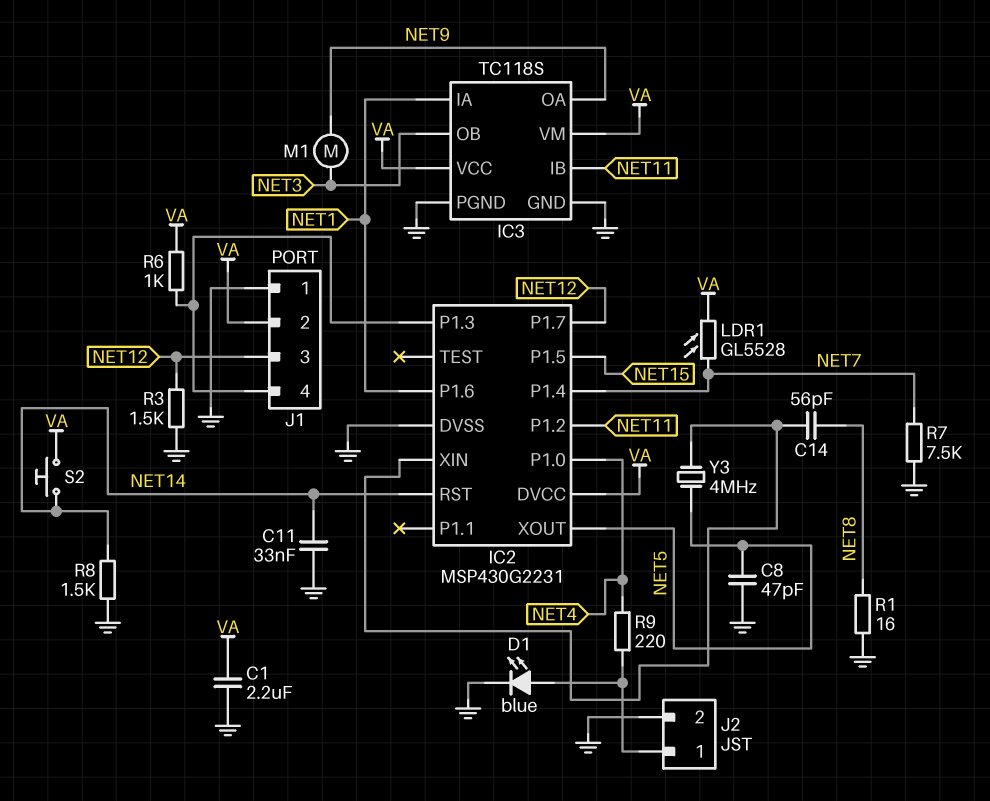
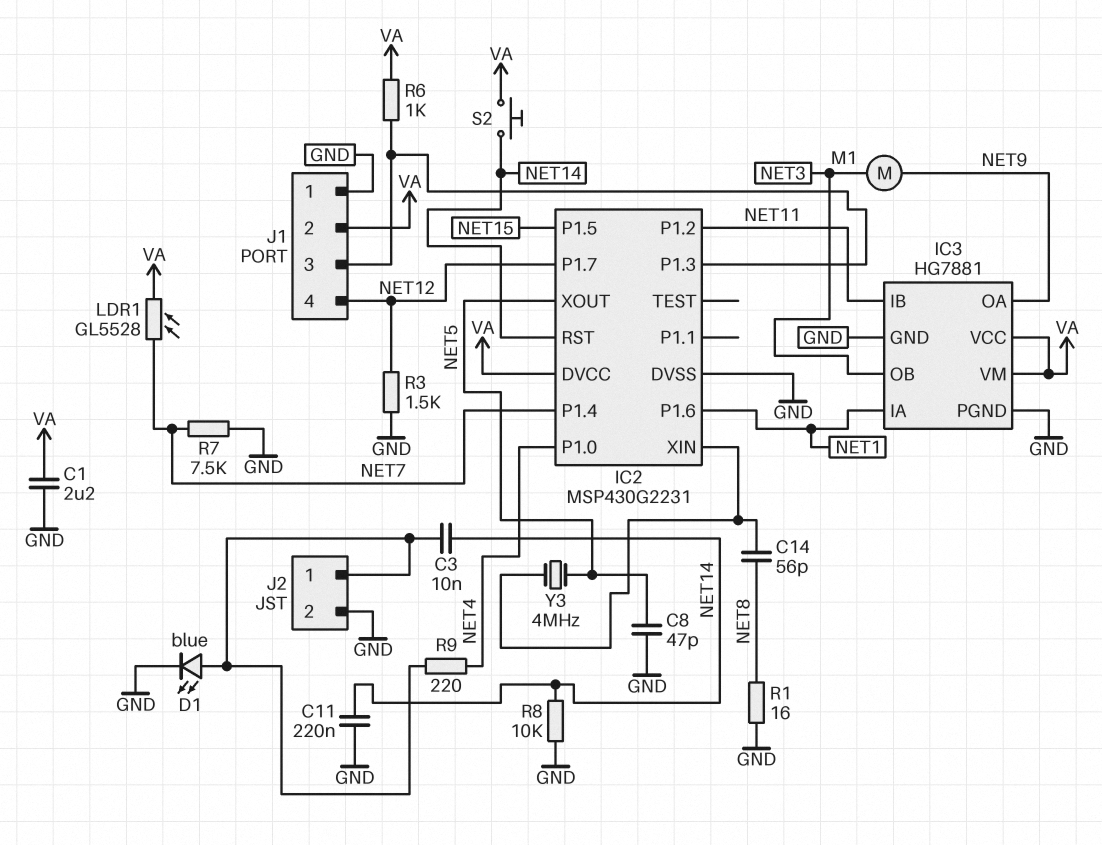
C3: none -> 10nF (J2/1, NET14)
C11: 33nF (GND, NET14) -> 220nF (GND, NET14)
IC3: TC118S -> HG7881
J1 pin 3: NET12 -> IC2/P1.3
J1 pin 4: IC2/P1.3 -> NET12
R8: 1.5k (GND, NET14) -> 10k (GND, NET14)

